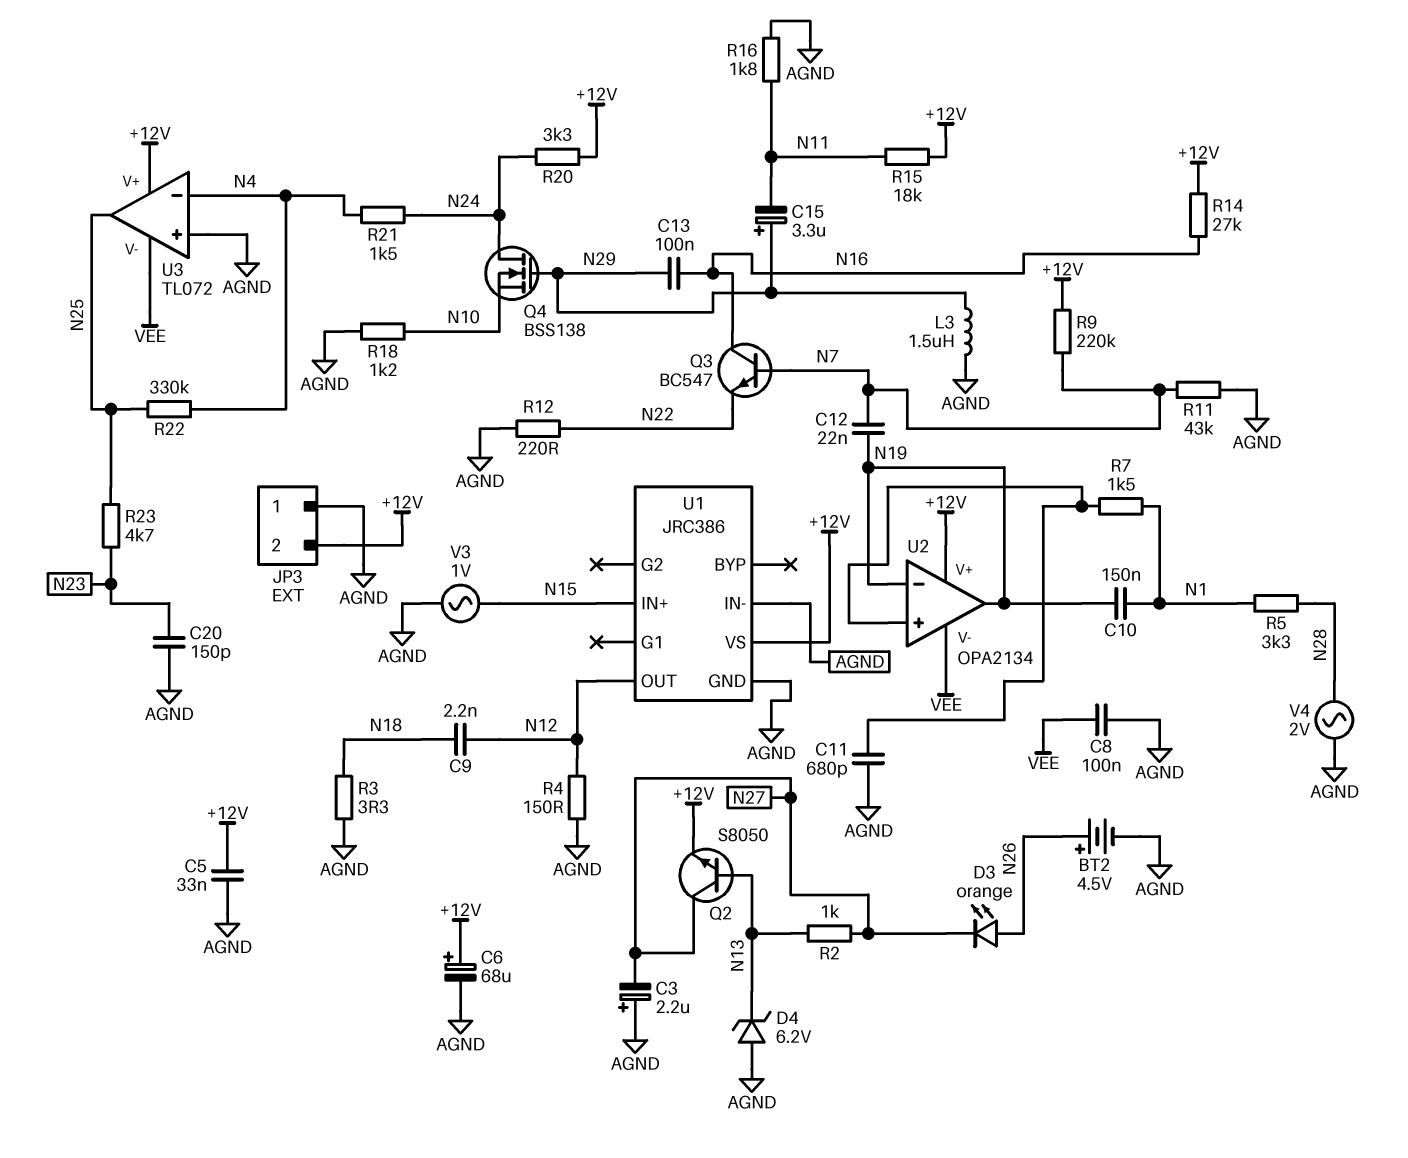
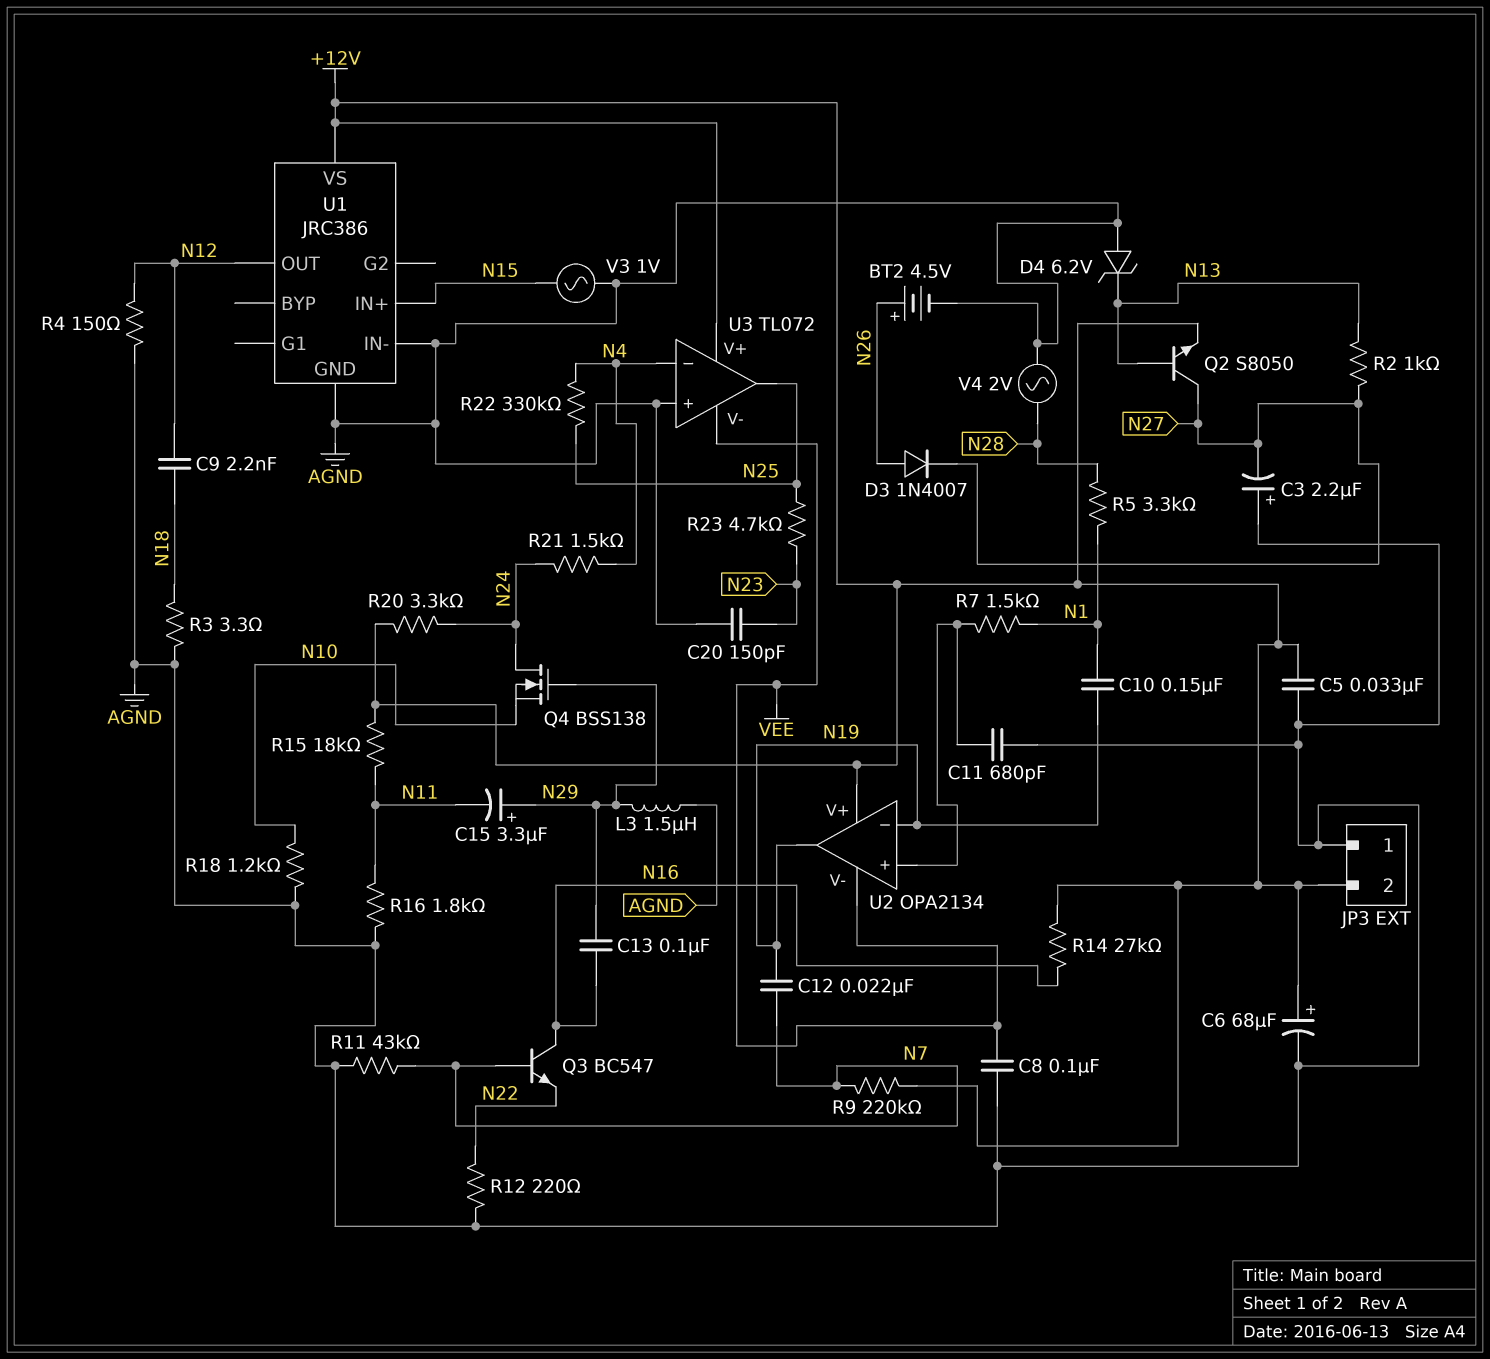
D3: LED orange (A N26, K N27) -> diode 1N4007 (A N26, K N27)

